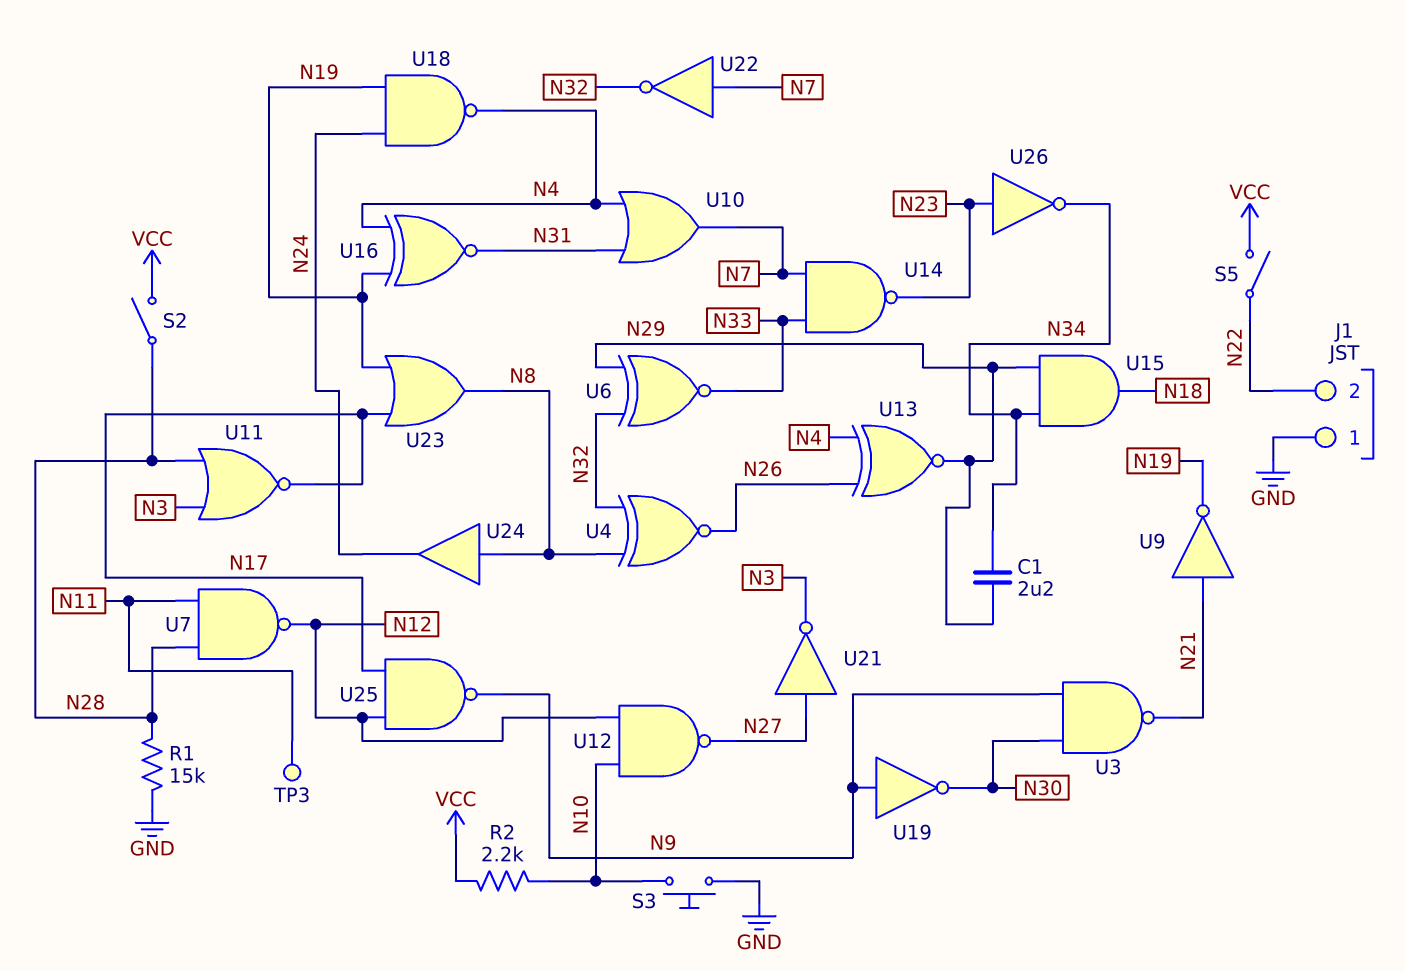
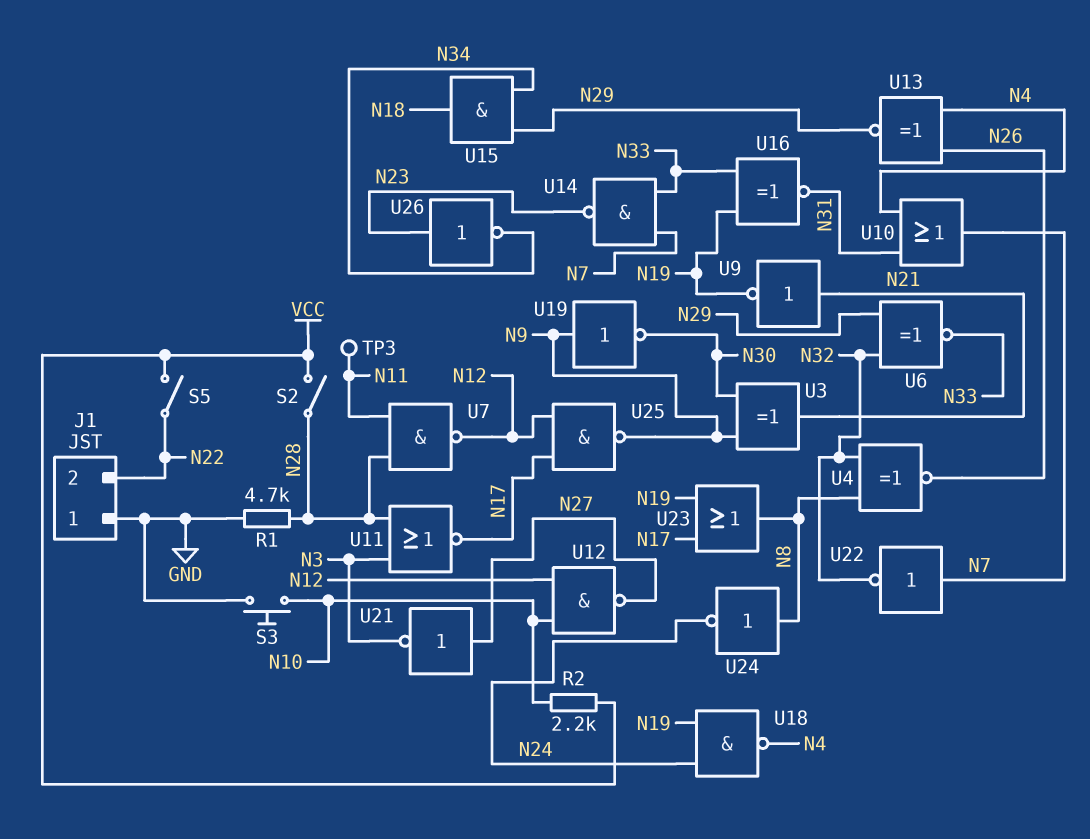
C1: 2.2uF (N29, N34) -> none
R1: 15k (GND, N28) -> 4.7k (GND, N28)
U3: NAND (in N9, in N30, out N21) -> XOR (in N9, in N30, out N21)
U16: XNOR (in N4, in N19, out N31) -> XNOR (in N19, in N33, out N31)
U24: buffer (in N8, out N24) -> NOT (in N8, out N24)

